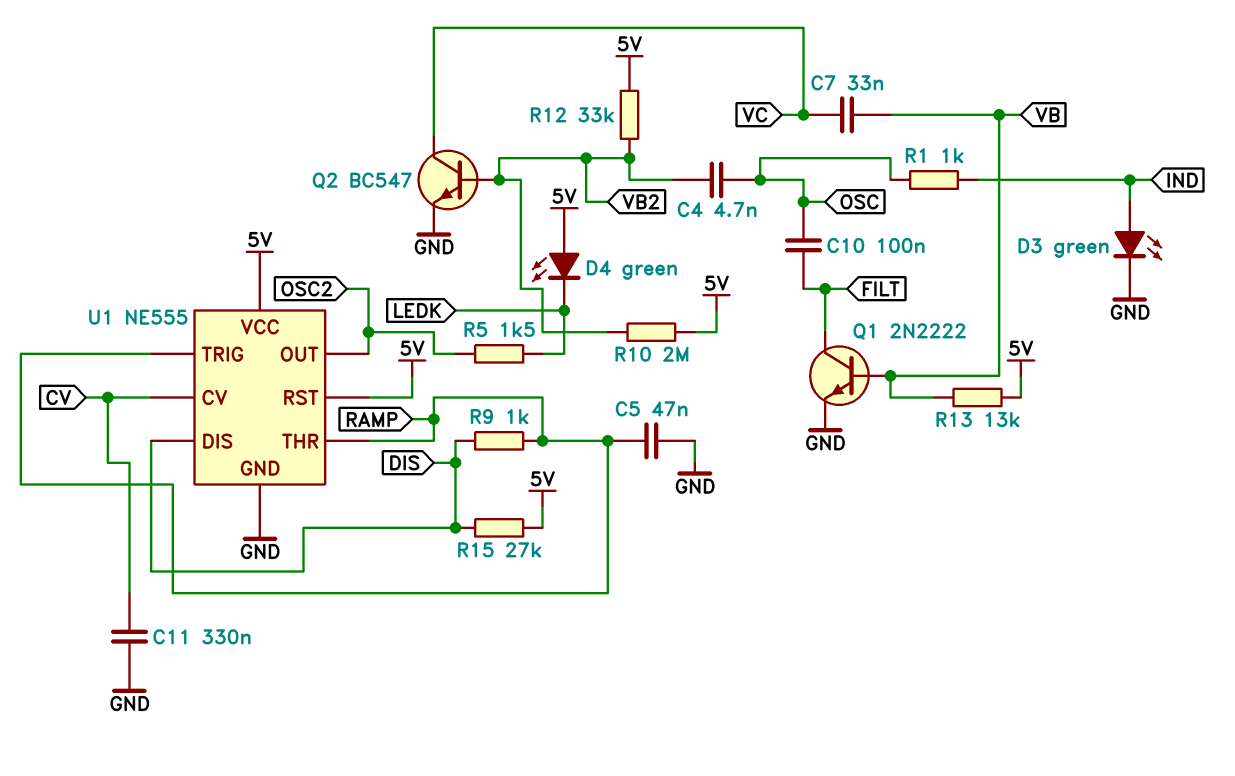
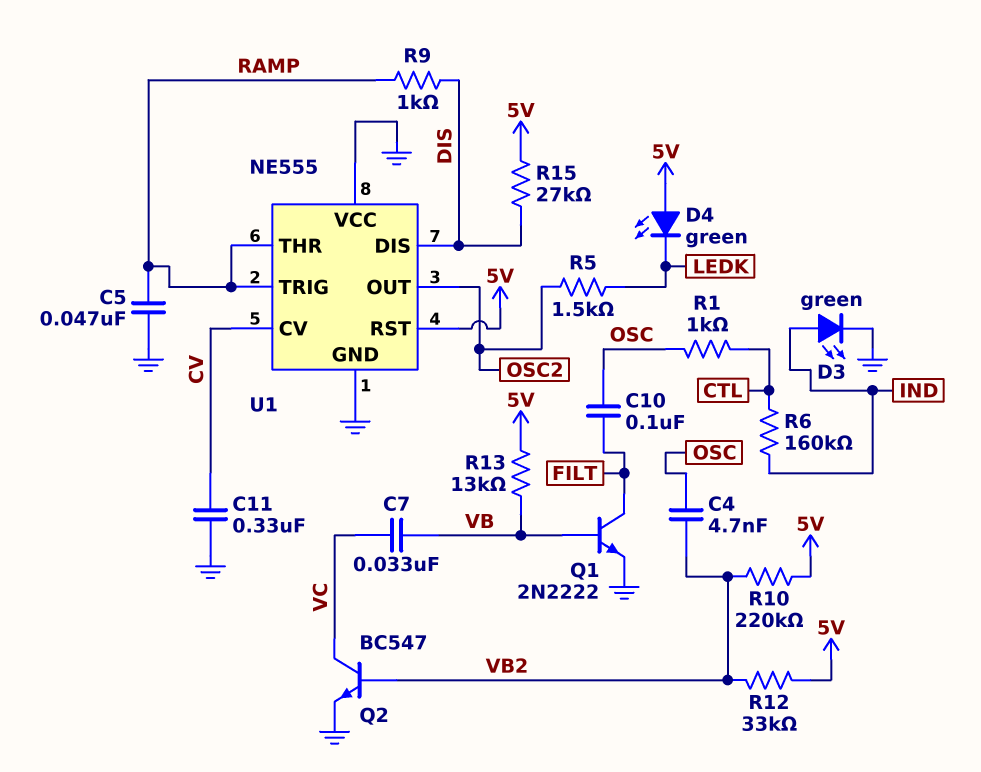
R1: 1k (IND, OSC) -> 1k (CTL, OSC)
R6: none -> 160k (CTL, IND)
R10: 2M (5V, VB2) -> 220k (5V, VB2)
U1 pin VCC: 5V -> GND

